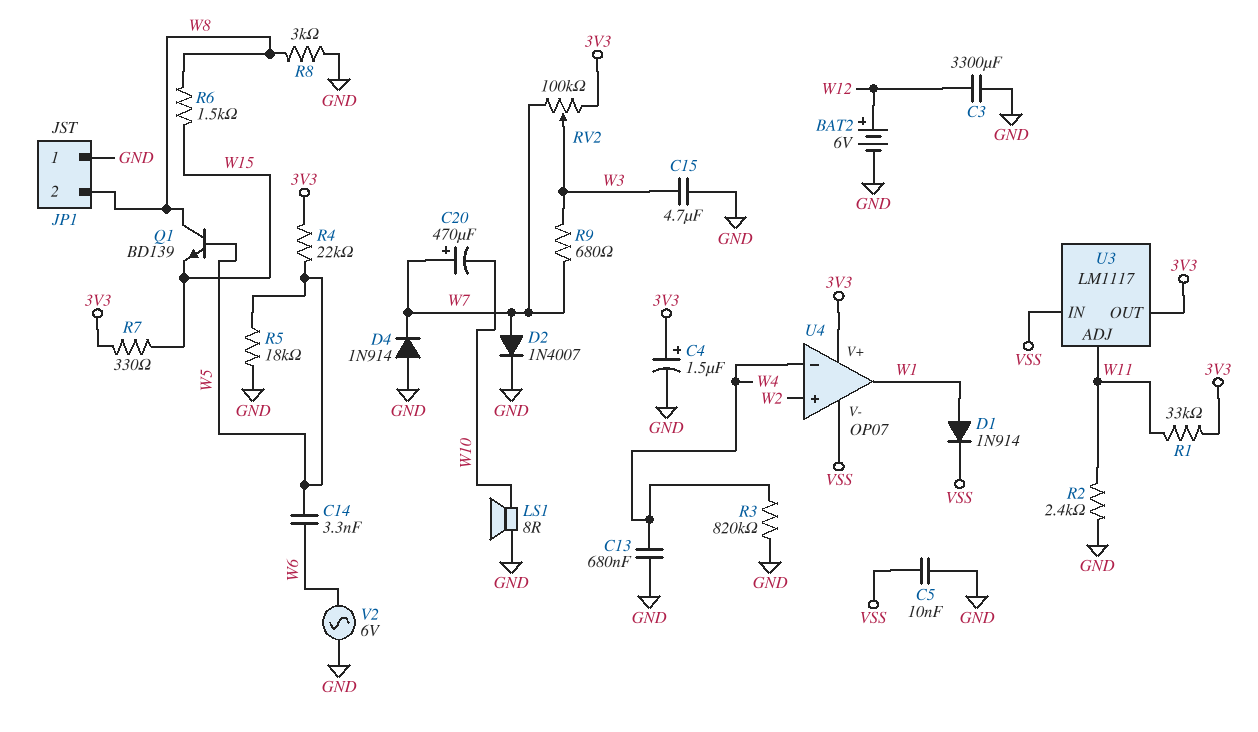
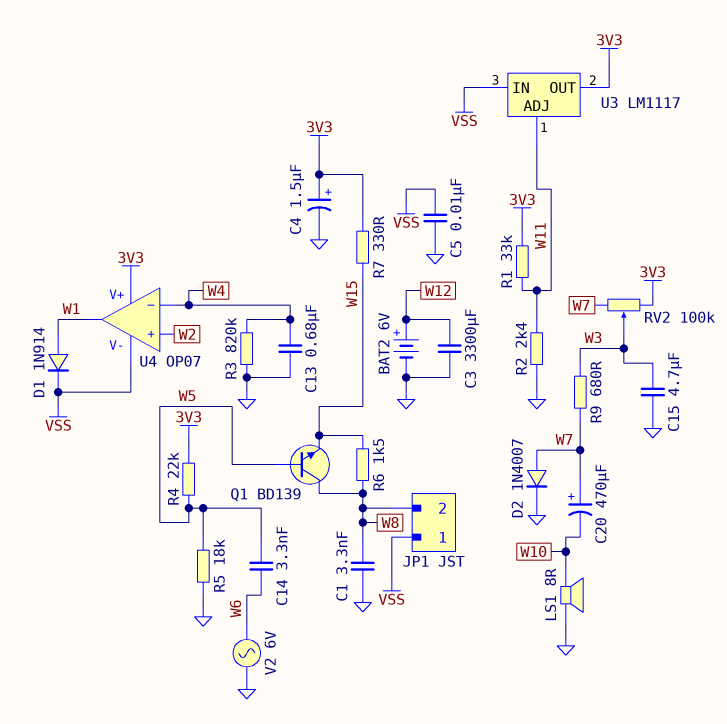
C1: none -> 3.3nF (GND, W8)
D4: diode 1N914 (A GND, K W7) -> none
JP1 pin 1: GND -> VSS
R8: 3k (GND, W8) -> none

